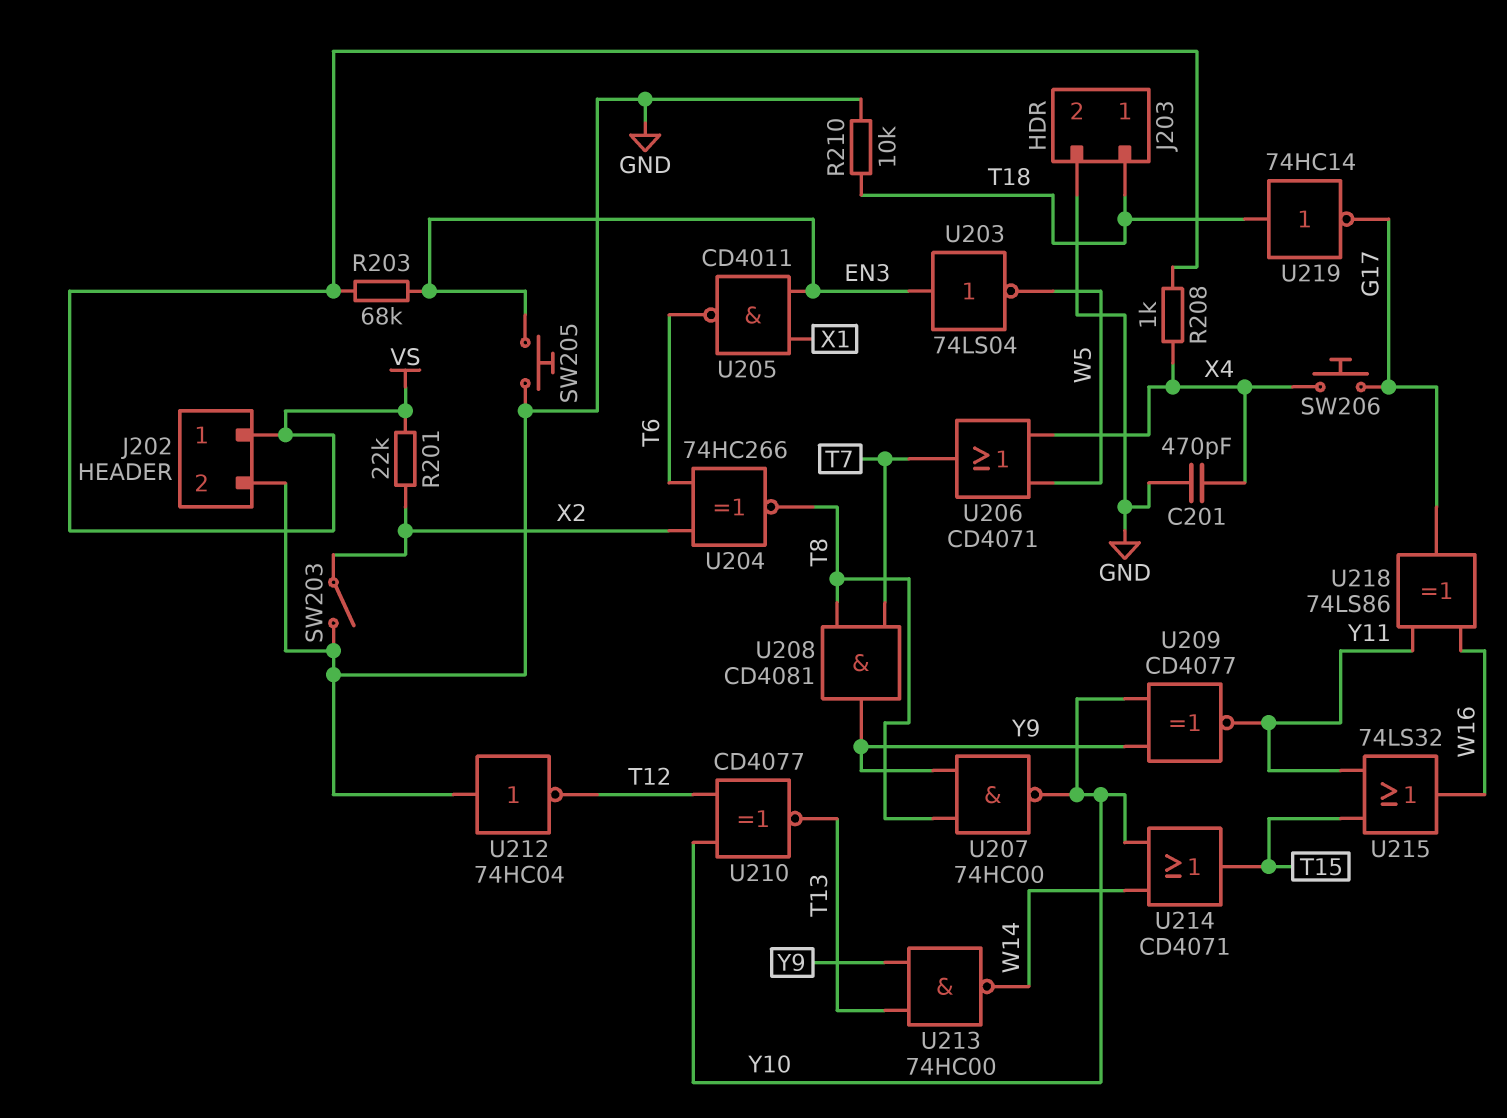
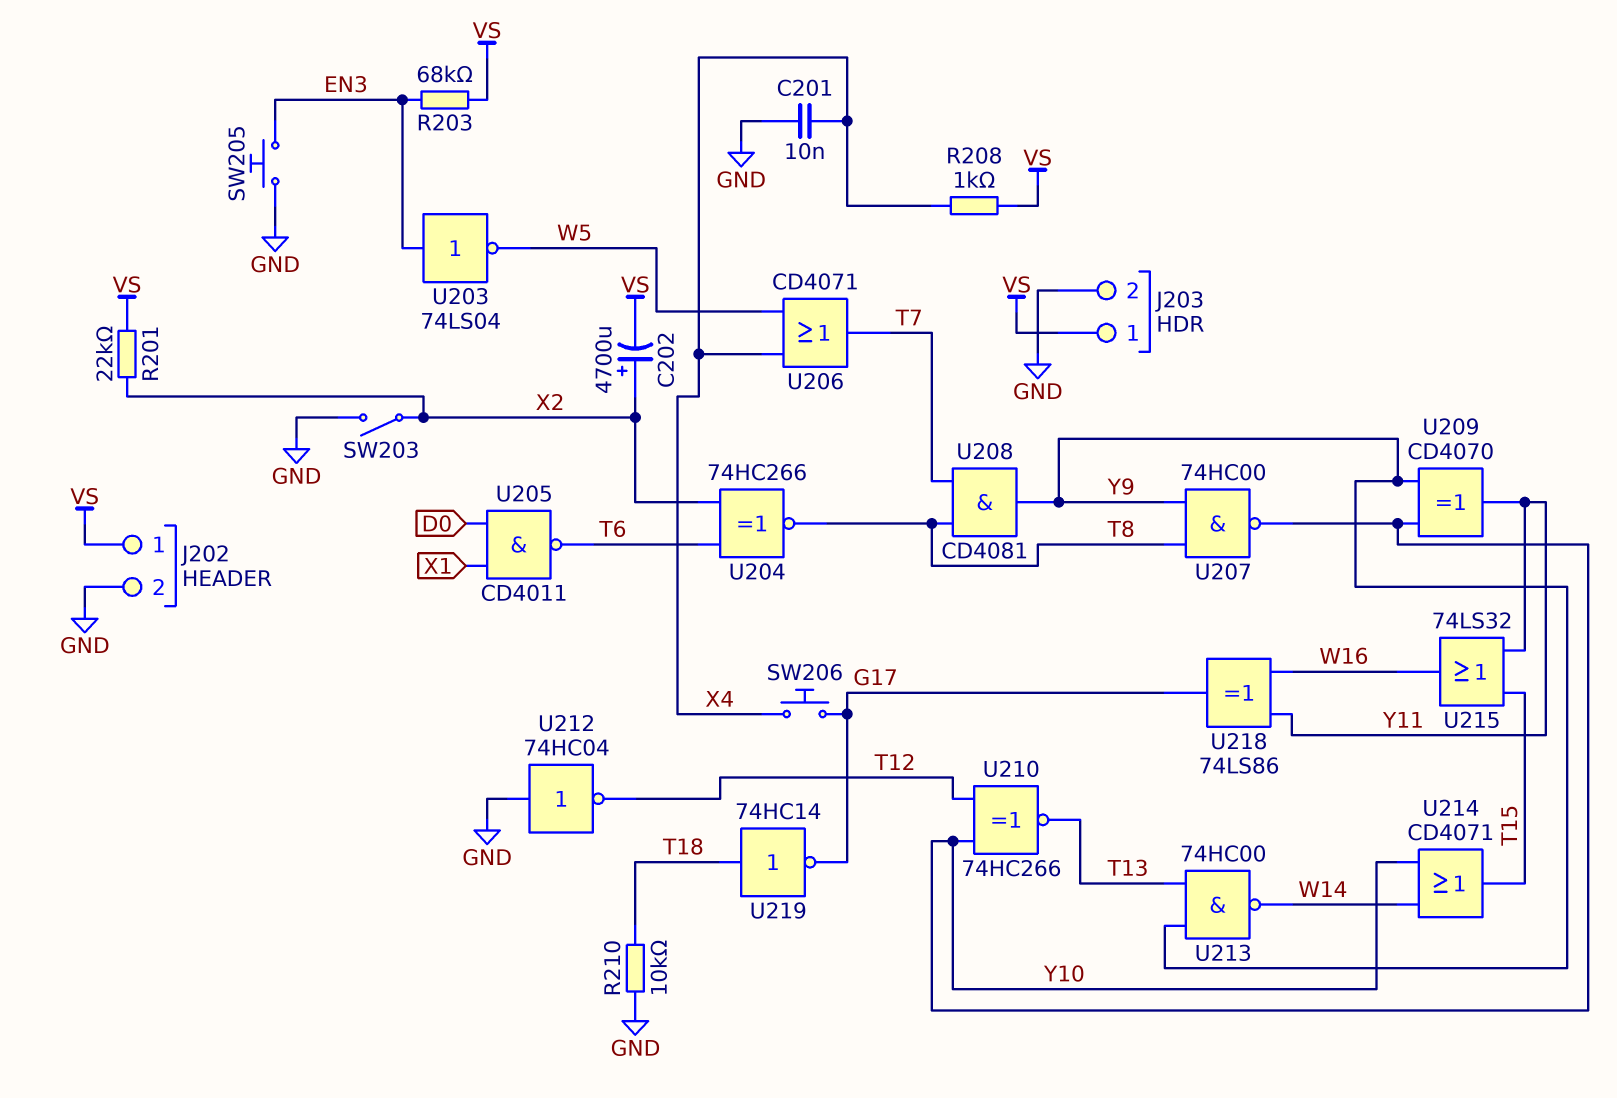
C201: 470pF (GND, X4) -> 10nF (GND, X4)
C202: none -> 4700uF (plus X2, minus VS)
J203 pin 1: T18 -> VS
U205: NAND CD4011 (in EN3, in X1, out T6) -> NAND CD4011 (in D0, in X1, out T6)
U209: XNOR CD4077 (in Y9, in Y10, out Y11) -> XOR CD4070 (in Y9, in Y10, out Y11)
U210: XNOR CD4077 (in T12, in Y10, out T13) -> XNOR 74HC266 (in T12, in Y10, out T13)

